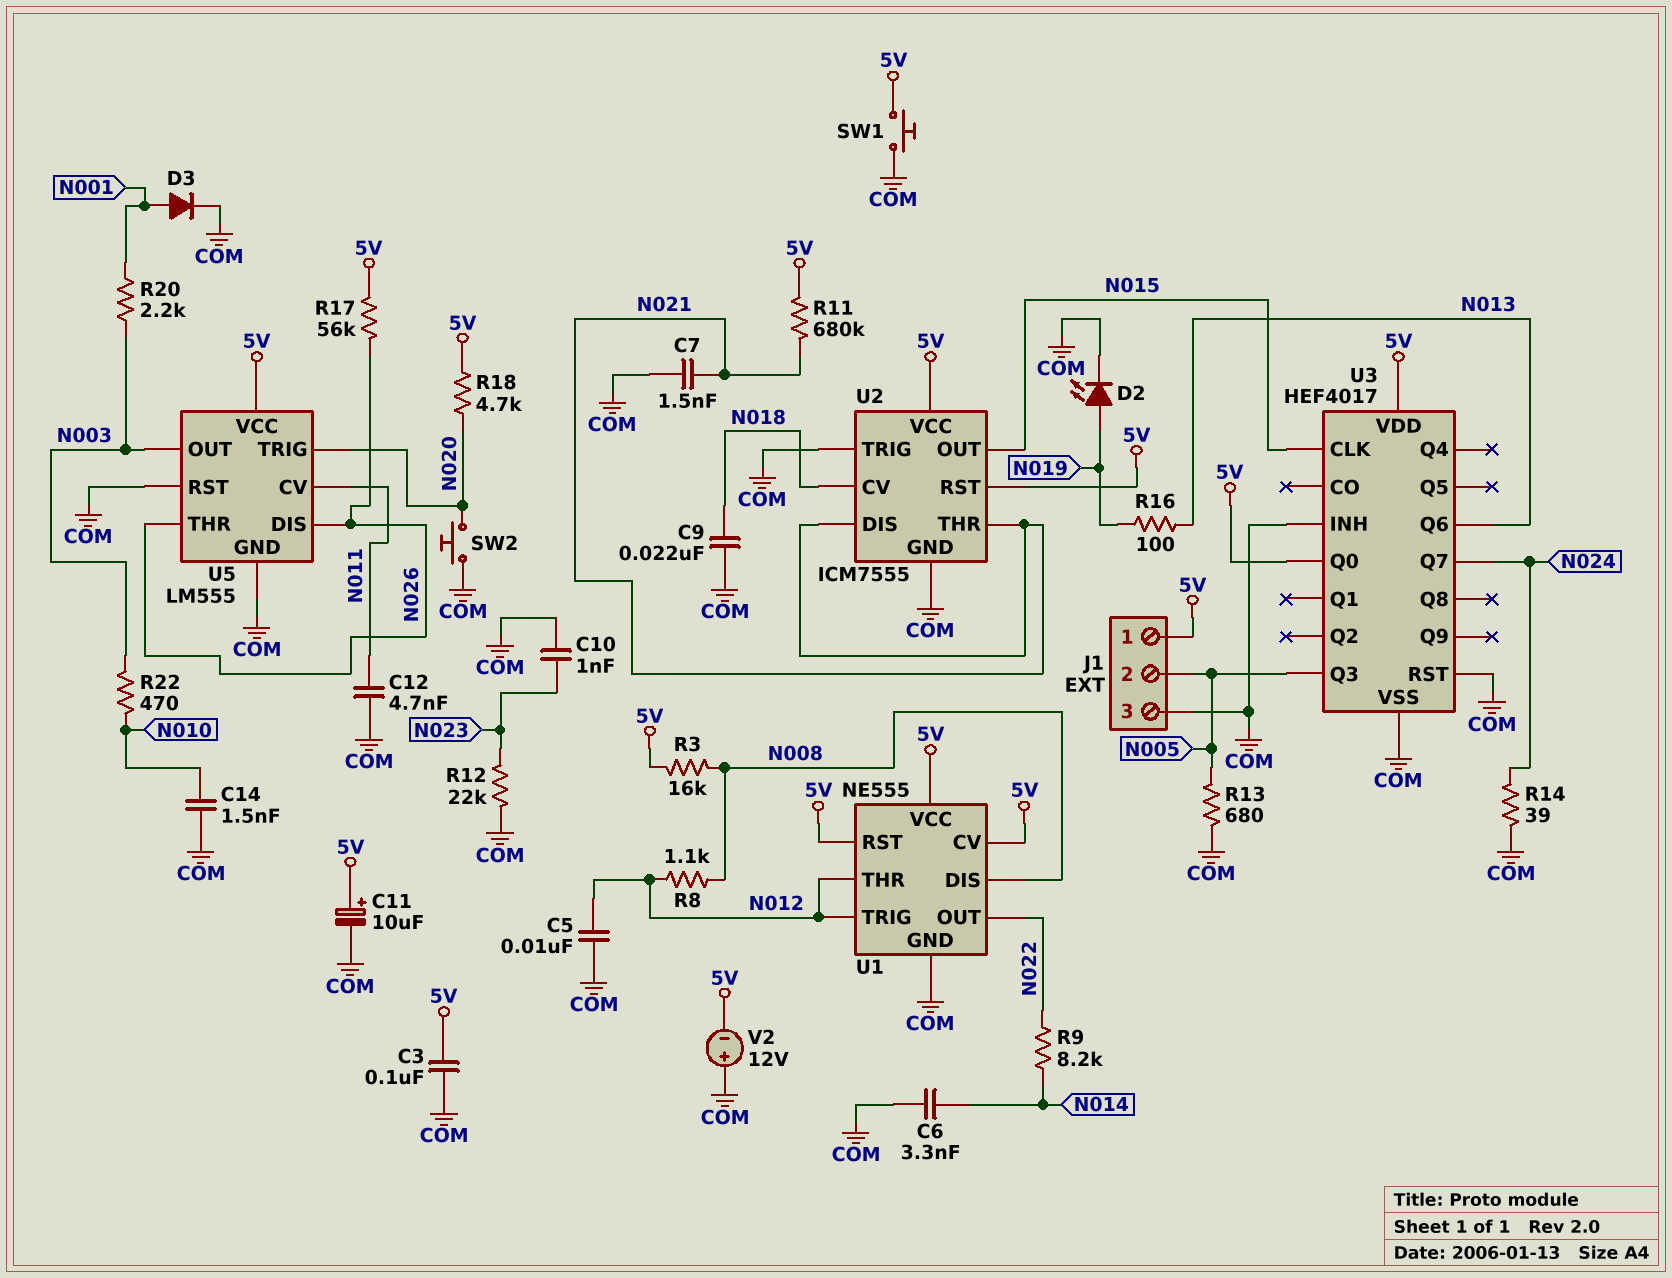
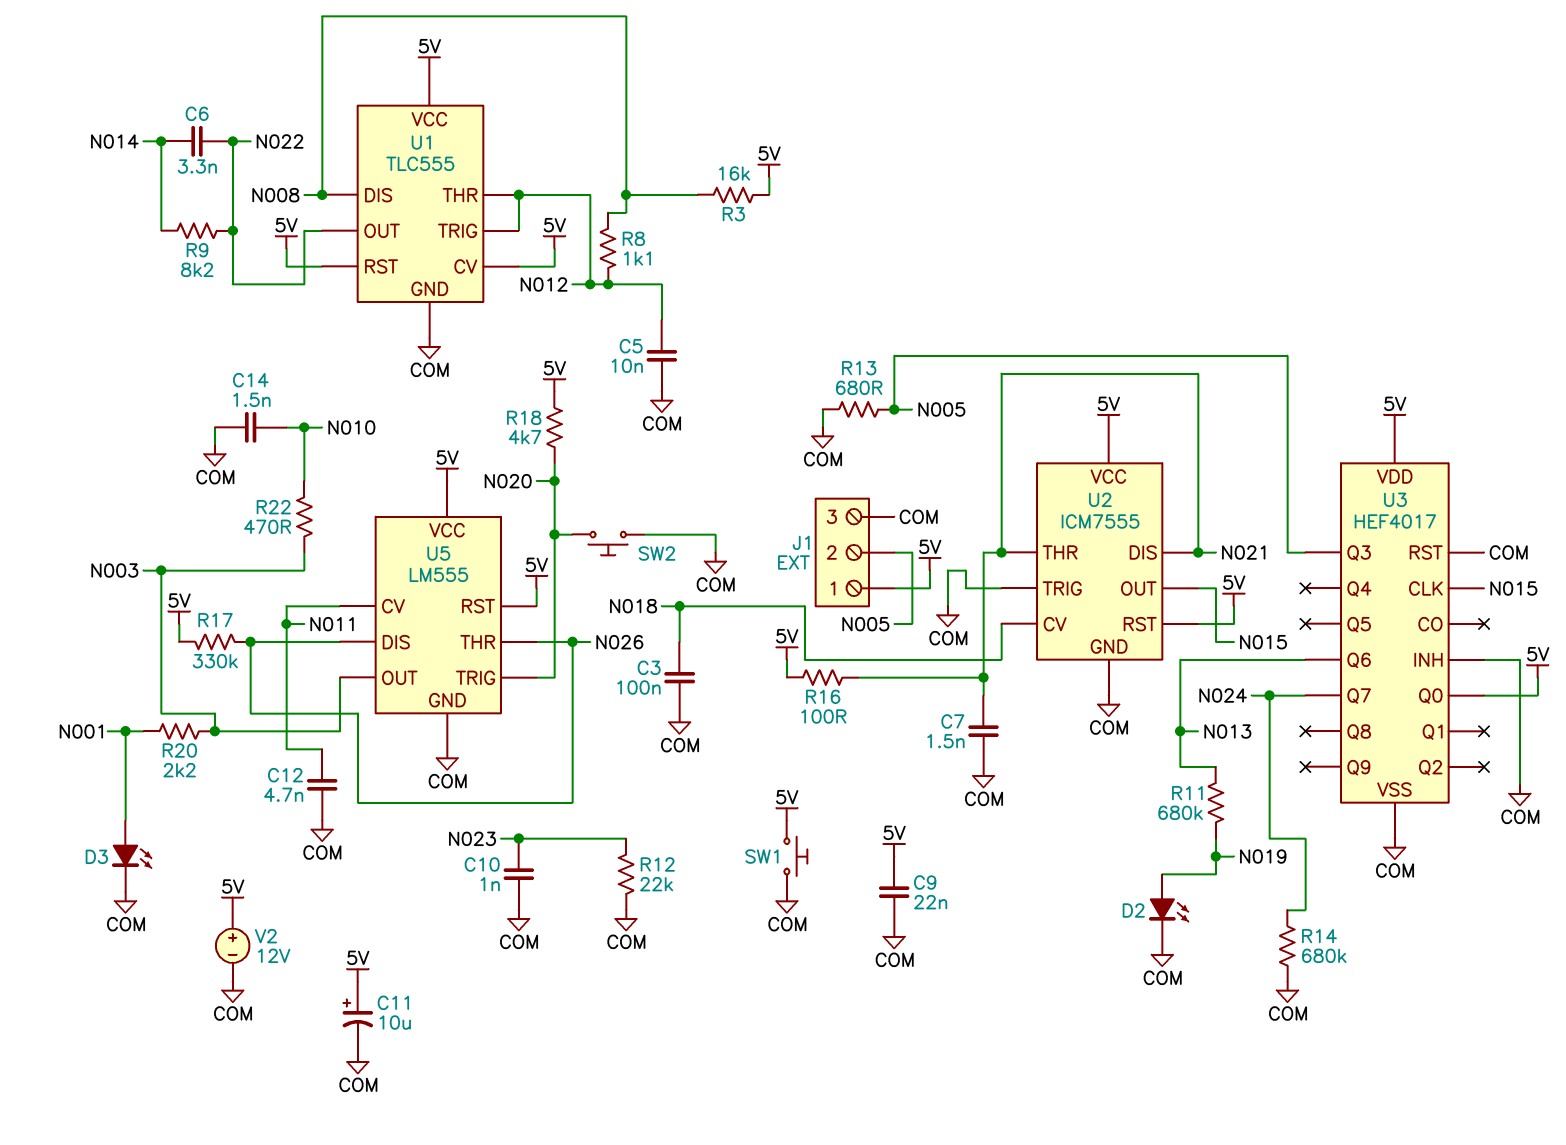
C3: 100nF (5V, COM) -> 100nF (COM, N018)
C6: 3.3nF (COM, N014) -> 3.3nF (N014, N022)
C9: 22nF (COM, N018) -> 22nF (5V, COM)
D3: diode (A N001, K COM) -> LED (A N001, K COM)
R11: 680k (5V, N021) -> 680k (N013, N019)
R14: 39 (COM, N024) -> 680k (COM, N024)
R16: 100 (N013, N019) -> 100 (5V, N021)
R17: 56k (5V, N026) -> 330k (5V, N026)
U1: NE555 -> TLC555
U5 pin RST: COM -> 5V
V2: 12V (plus COM, minus 5V) -> 12V (plus 5V, minus COM)

